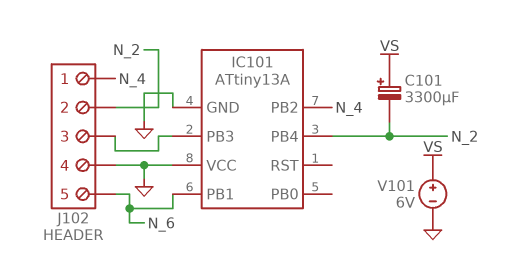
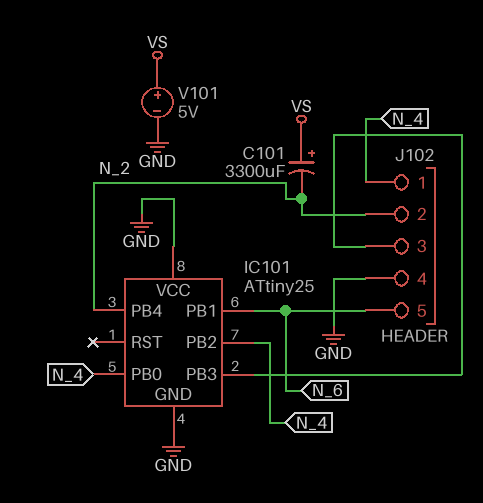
IC101: ATtiny13A -> ATtiny25
IC101 pin PB0: none -> N_4
V101: 6V (plus VS, minus GND) -> 5V (plus VS, minus GND)

